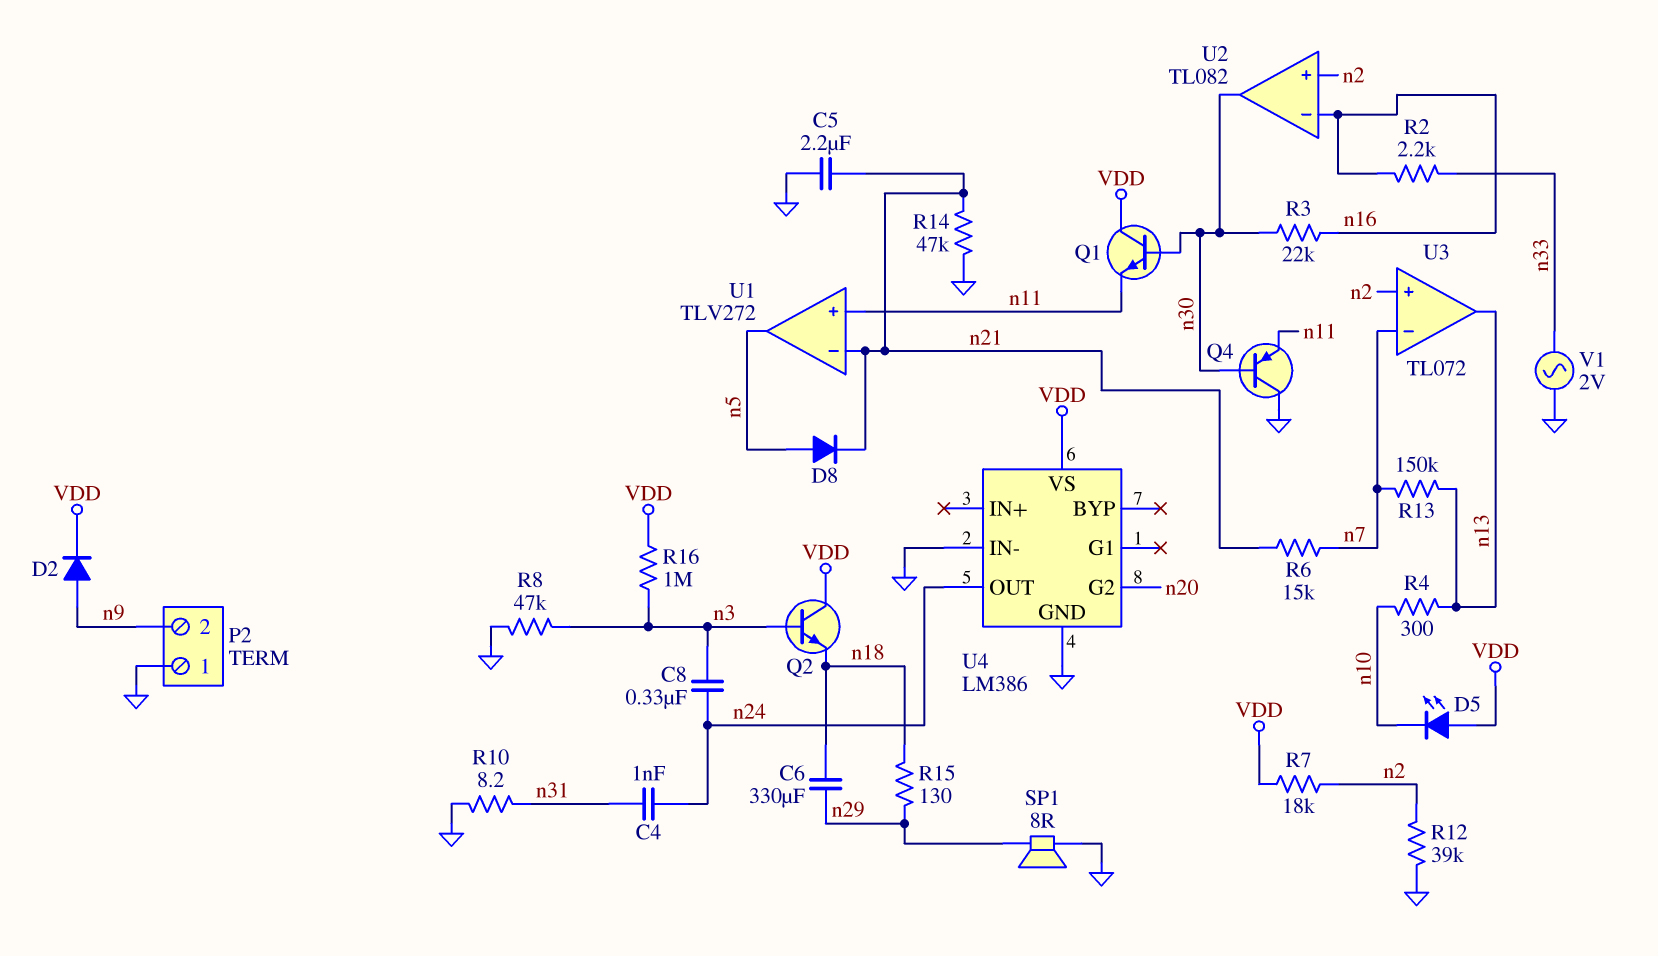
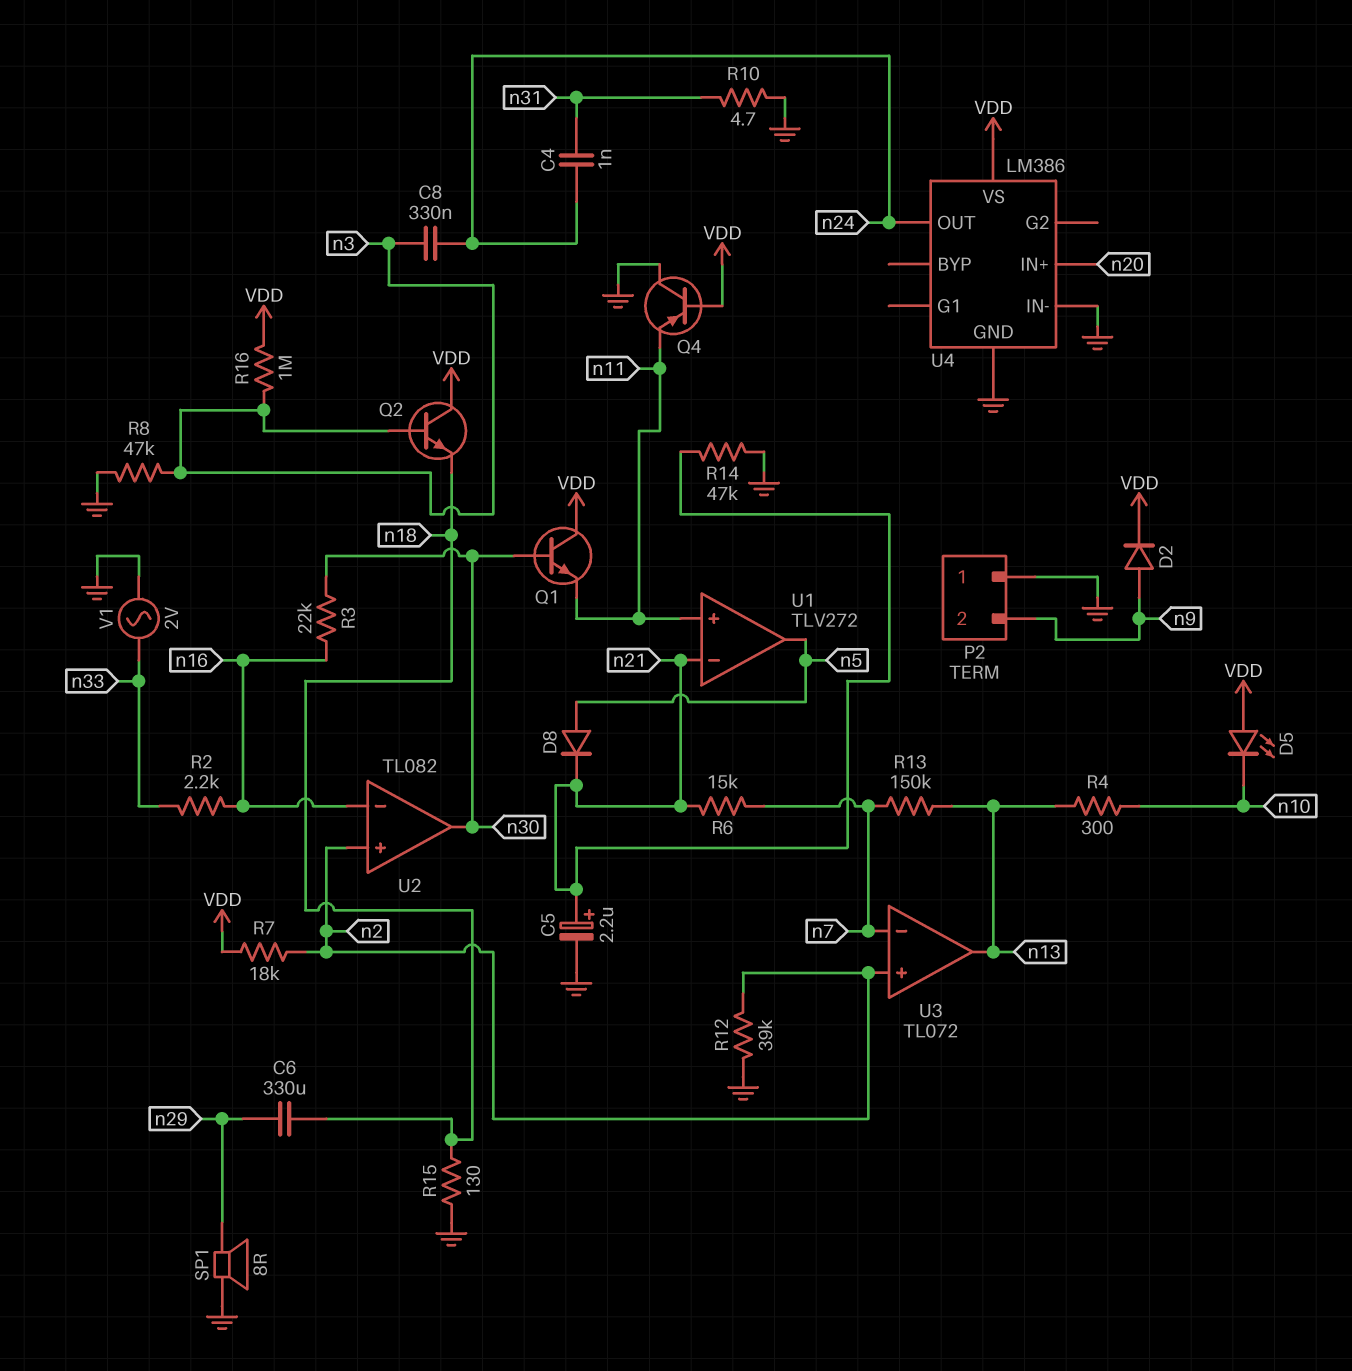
C5: 2.2uF (GND, n21) -> 2.2uF (plus n21, minus GND)
Q4: PNP (B n30, C GND, E n11) -> PNP (B VDD, C GND, E n11)
R10: 8.2 (GND, n31) -> 4.7 (GND, n31)
R15: 130 (n18, n29) -> 130 (GND, n18)
U4 pin G2: n20 -> none
U4 pin IN+: none -> n20

